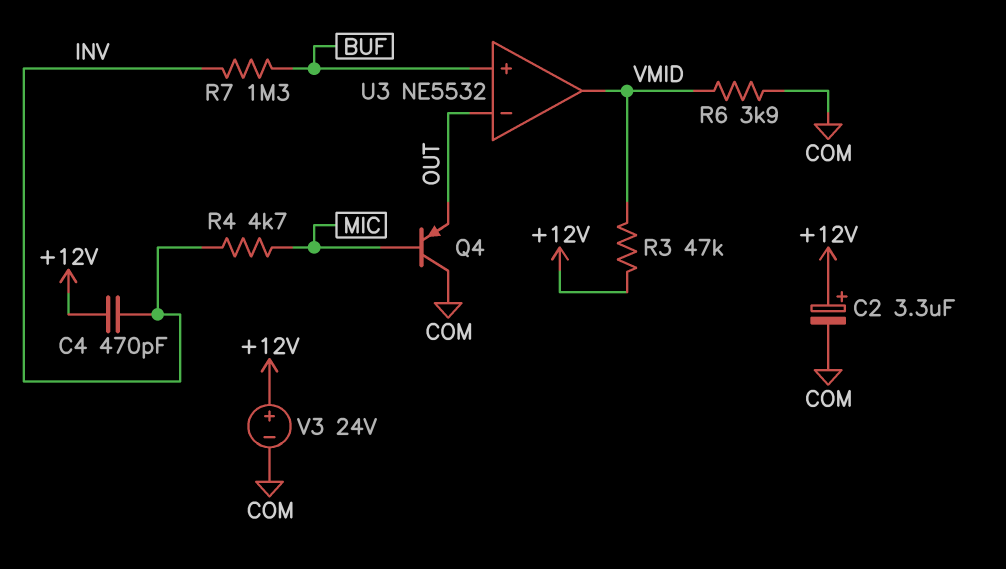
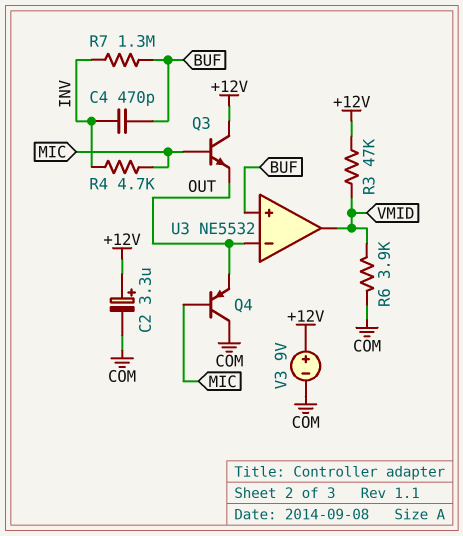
C4: 470pF (+12V, INV) -> 470pF (BUF, INV)
Q3: none -> NPN (B MIC, C +12V, E OUT)
V3: 24V (plus +12V, minus COM) -> 9V (plus +12V, minus COM)

